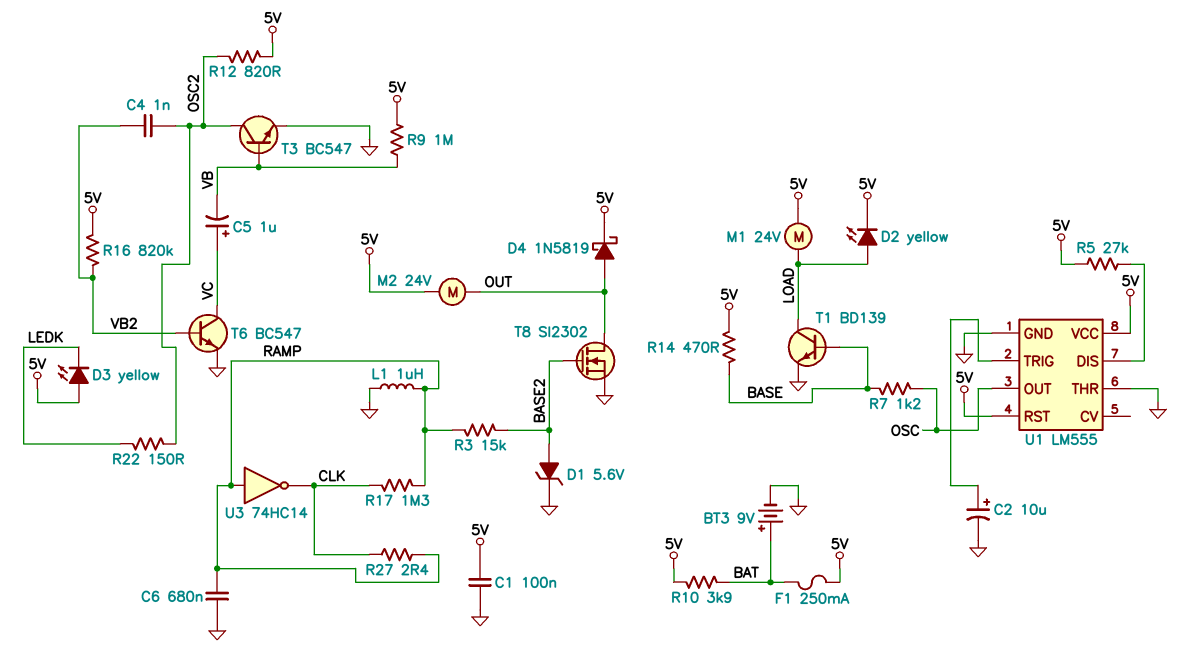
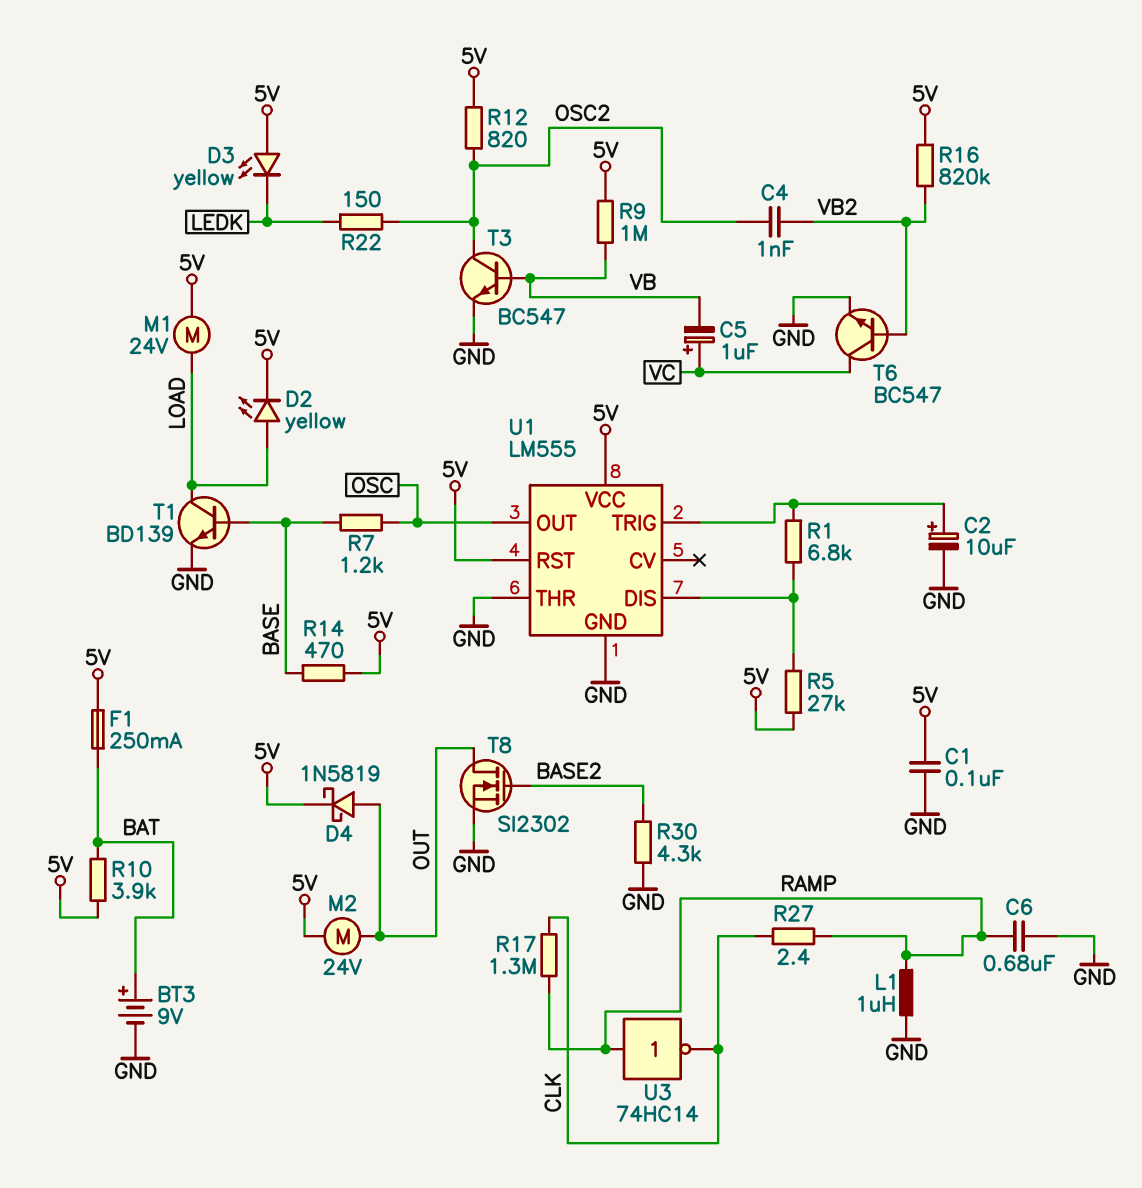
D1: zener 5.6V (A BASE2, K GND) -> none
R1: none -> 6.8k (U1/DIS, U1/TRIG)
R3: 15k (BASE2, RAMP) -> none
R30: none -> 4.3k (BASE2, GND)

